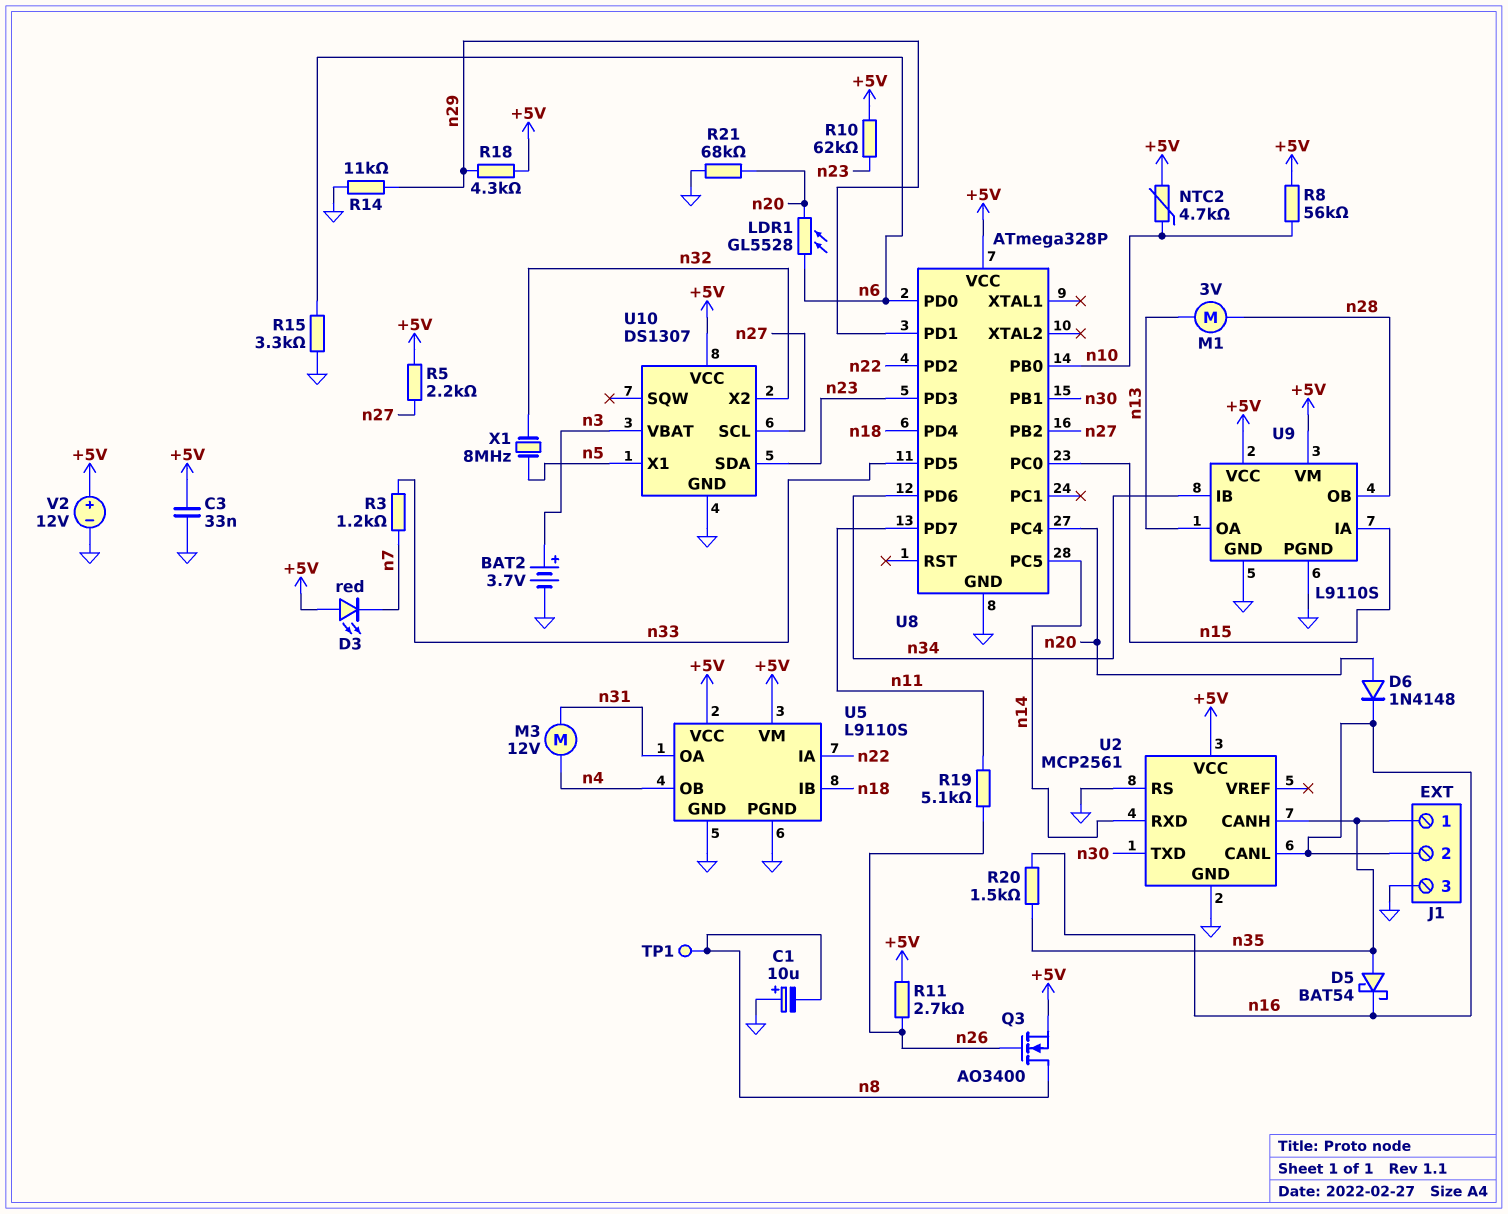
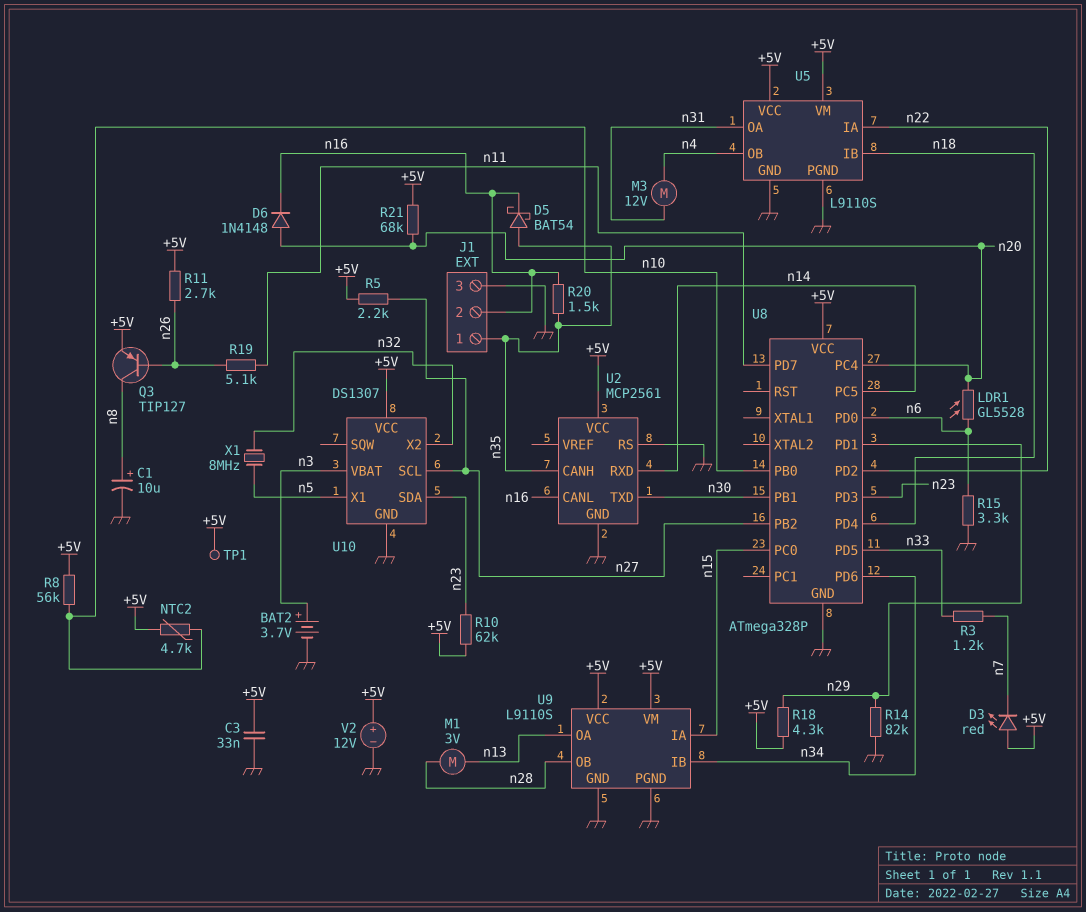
C1: 10uF (plus GND, minus n8) -> 10uF (plus n8, minus GND)
Q3: NMOS AO3400 (G n26, D n8, S +5V) -> PNP TIP127 (B n26, C n8, E +5V)
R14: 11k (GND, n29) -> 82k (GND, n29)
R21: 68k (GND, n20) -> 68k (+5V, n20)
TP1: test point (n8) -> test point (+5V)

